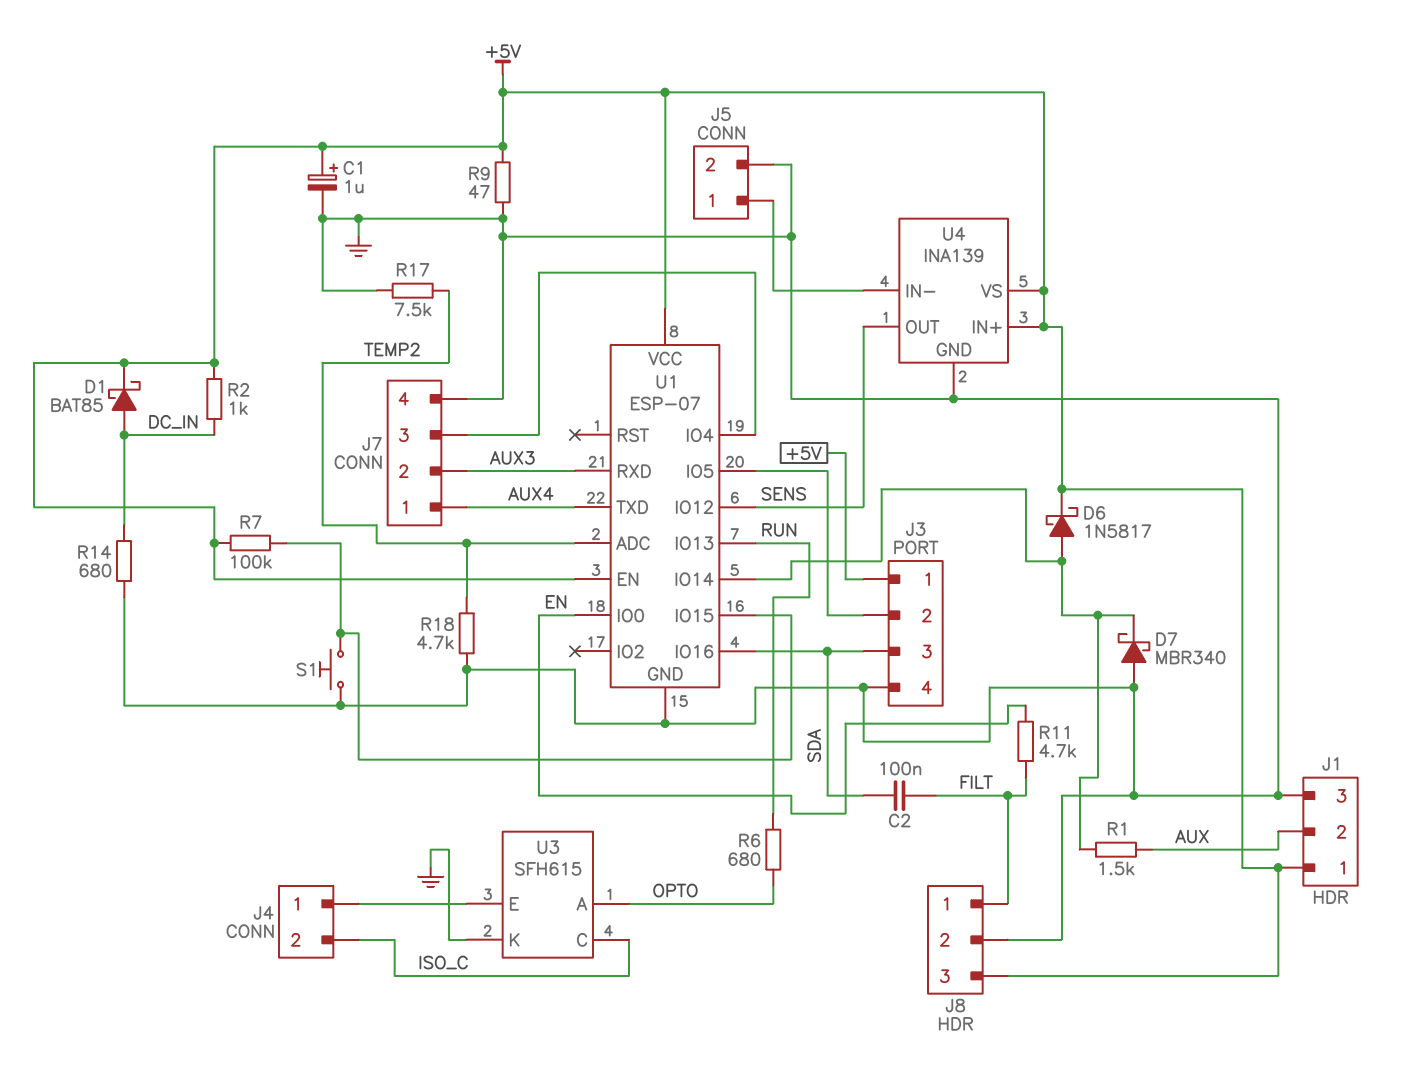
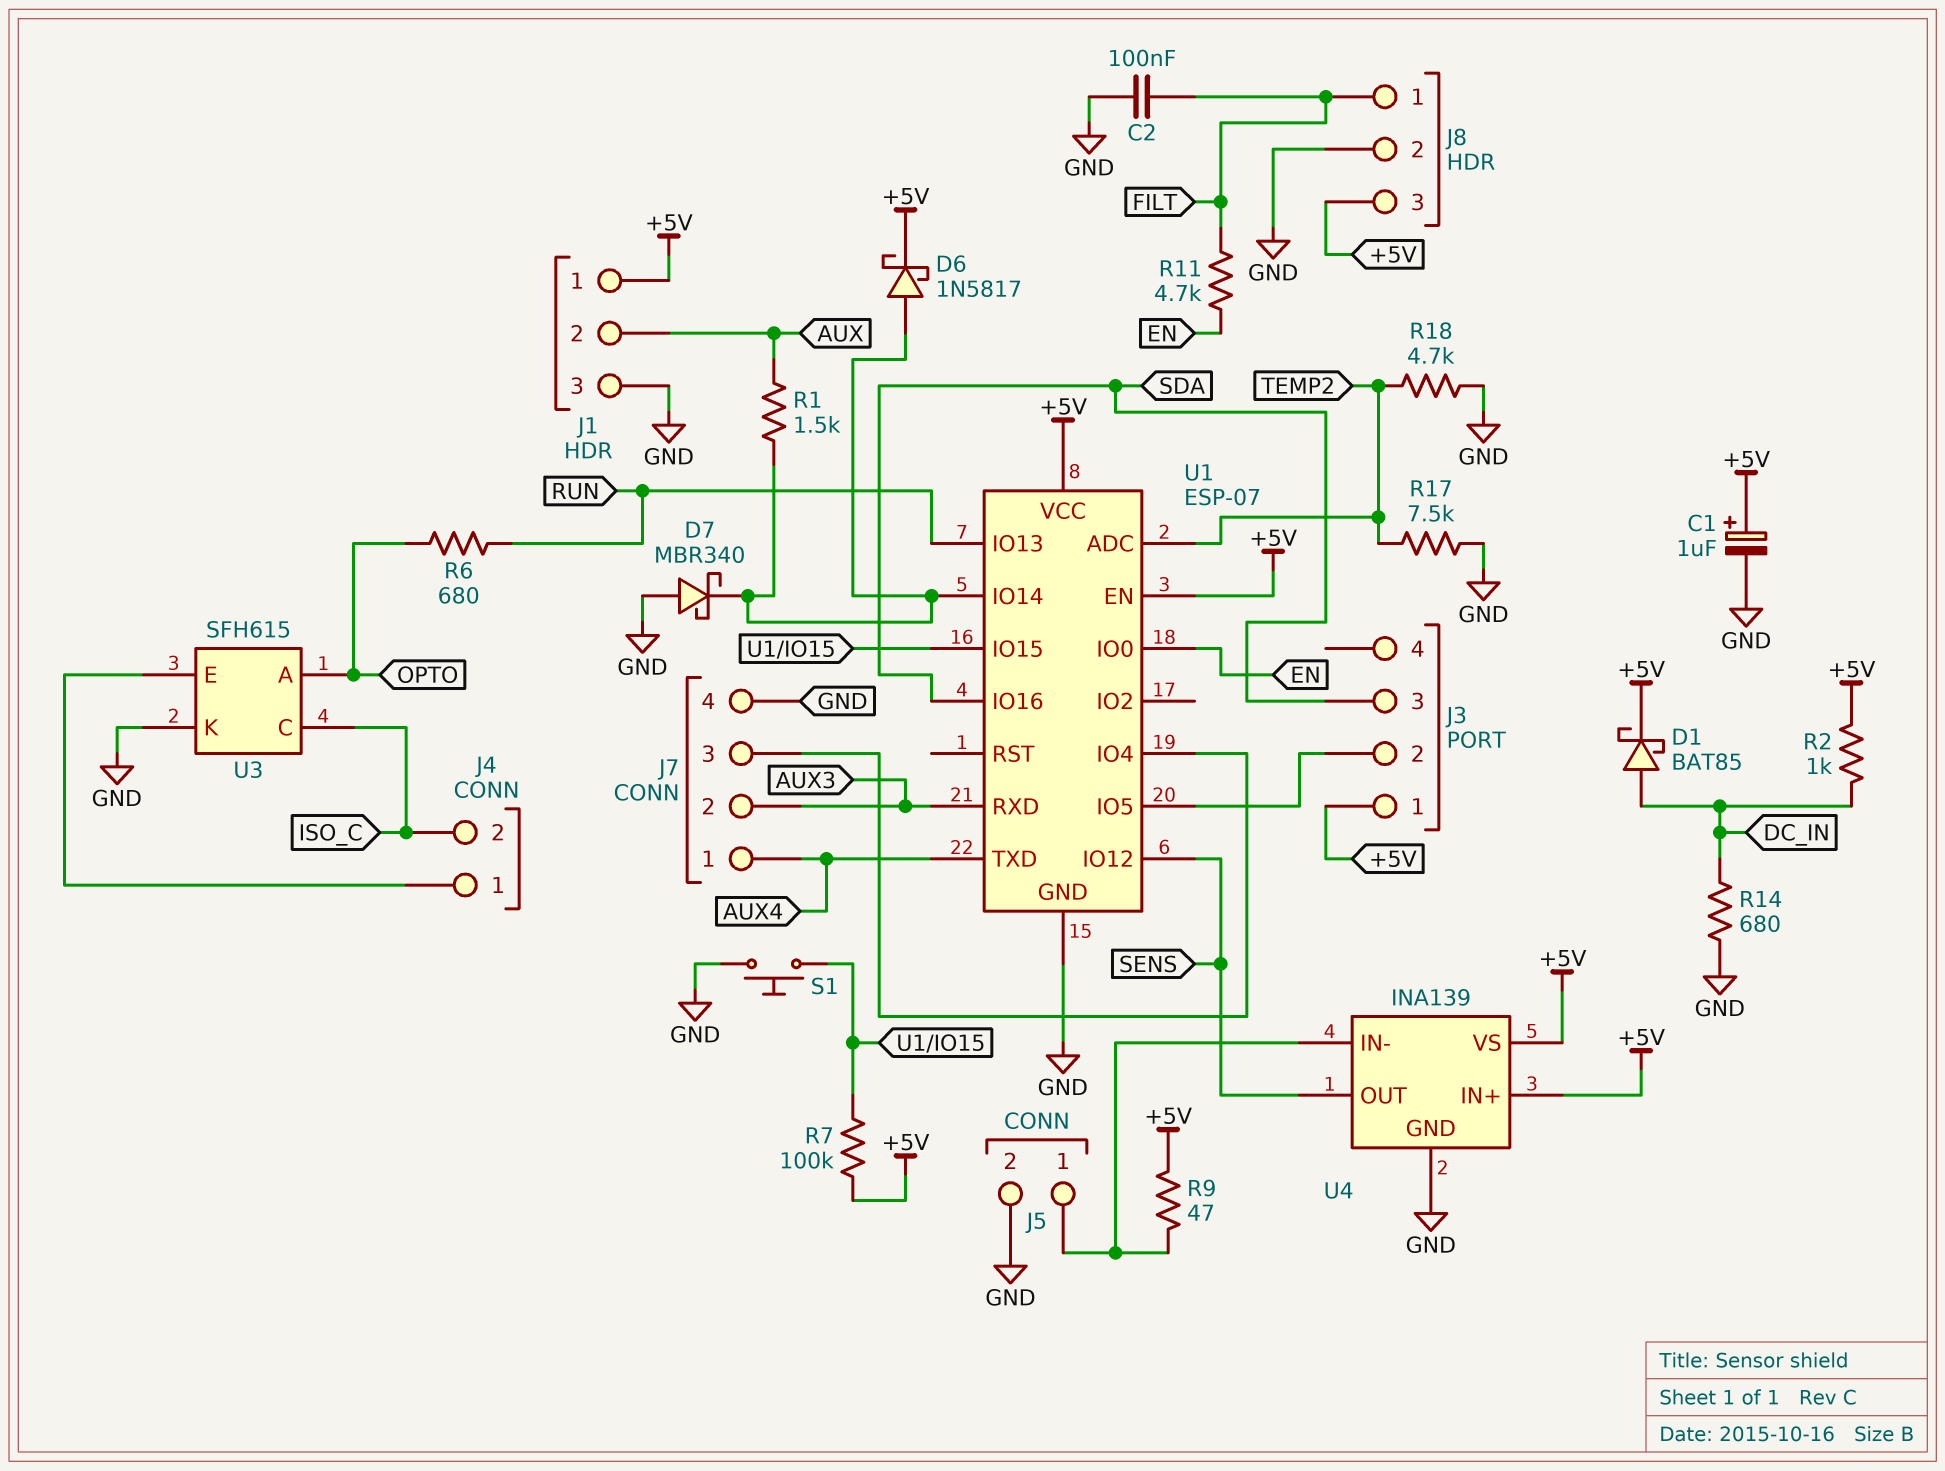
C2: 100nF (FILT, SDA) -> 100nF (FILT, GND)
J3 pin 4: GND -> none
R9: 47 (+5V, GND) -> 47 (+5V, J5/1)

